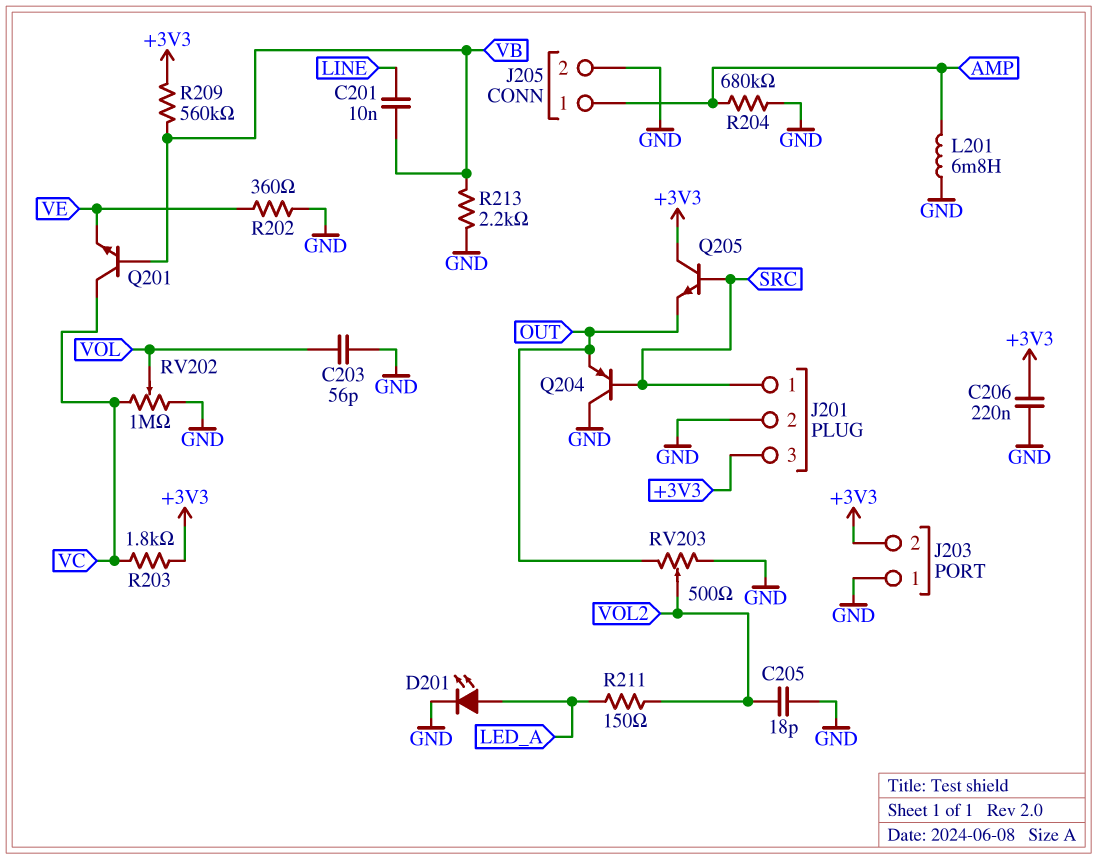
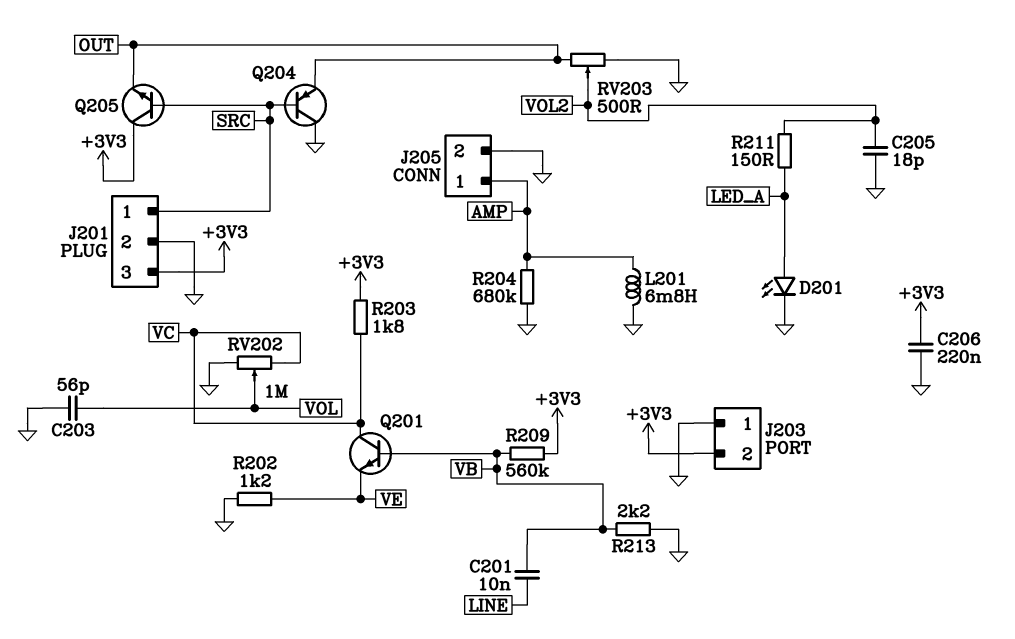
R202: 360 (GND, VE) -> 1.2k (GND, VE)

